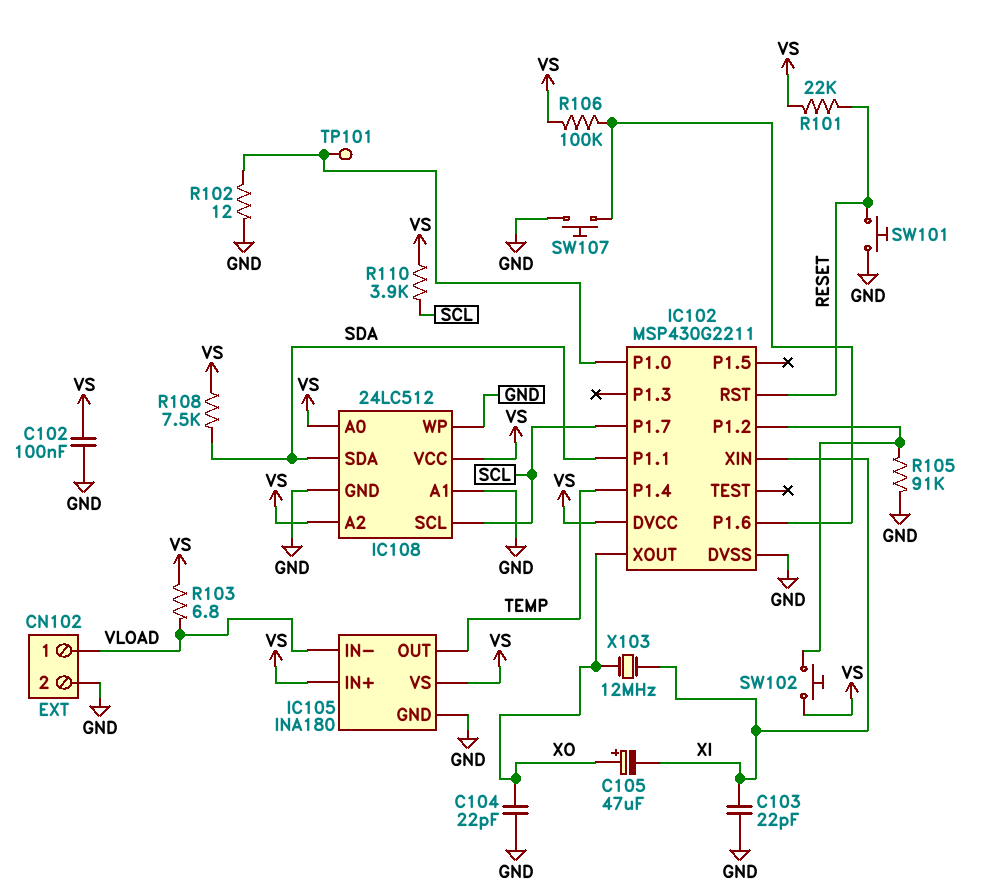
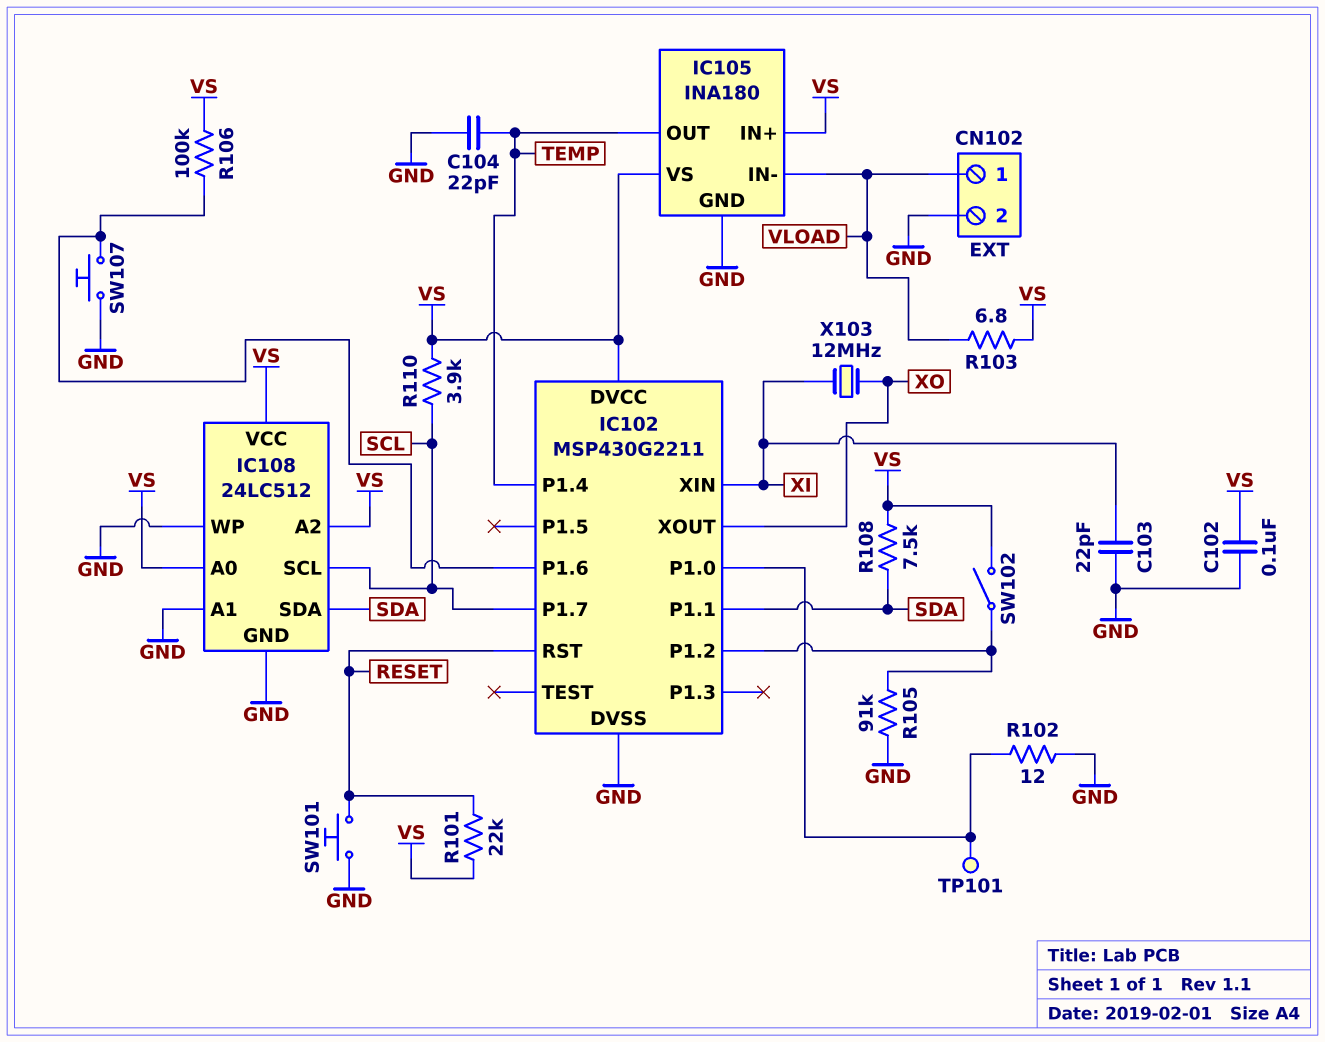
C104: 22pF (GND, XO) -> 22pF (GND, TEMP)
C105: 47uF (plus XO, minus XI) -> none
SW102: button (IC102/P1.2, VS) -> switch (IC102/P1.2, VS)

